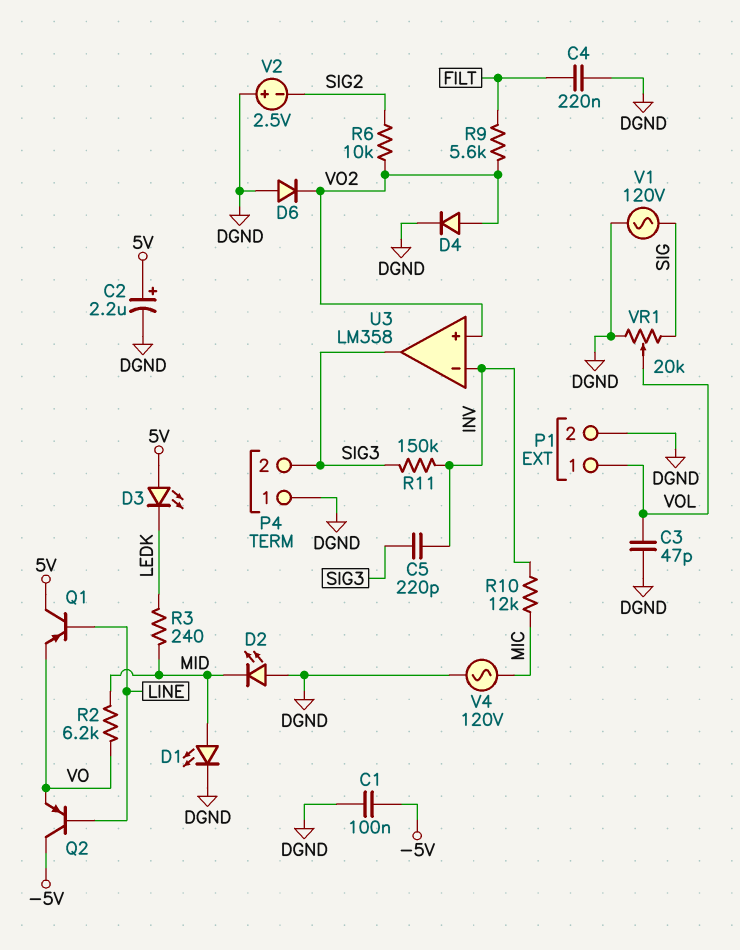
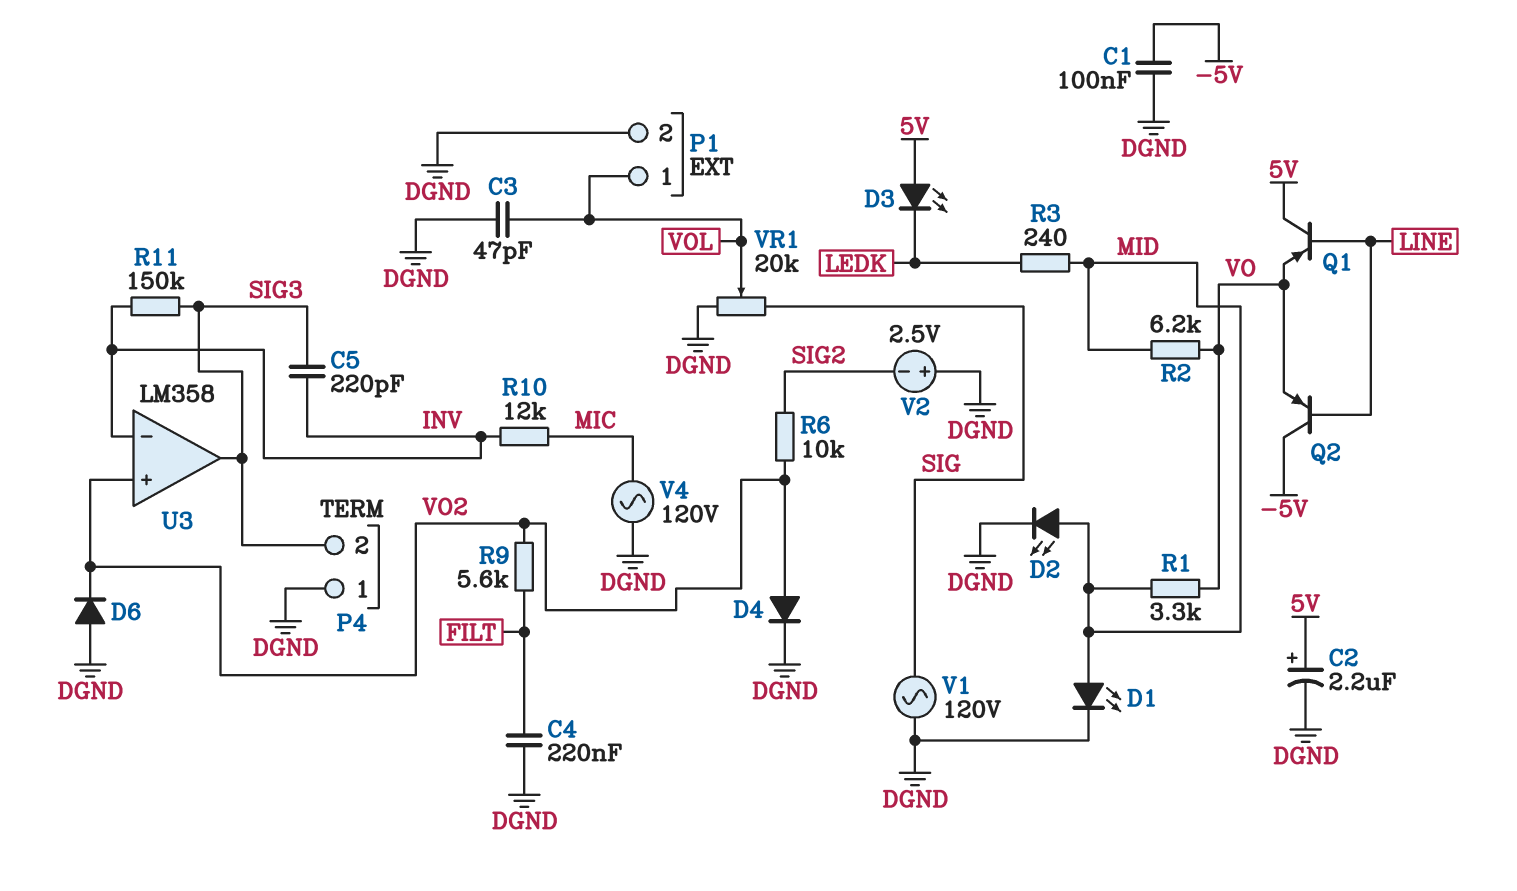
D2: LED (A DGND, K MID) -> LED (A MID, K DGND)
R1: none -> 3.3k (MID, VO)

